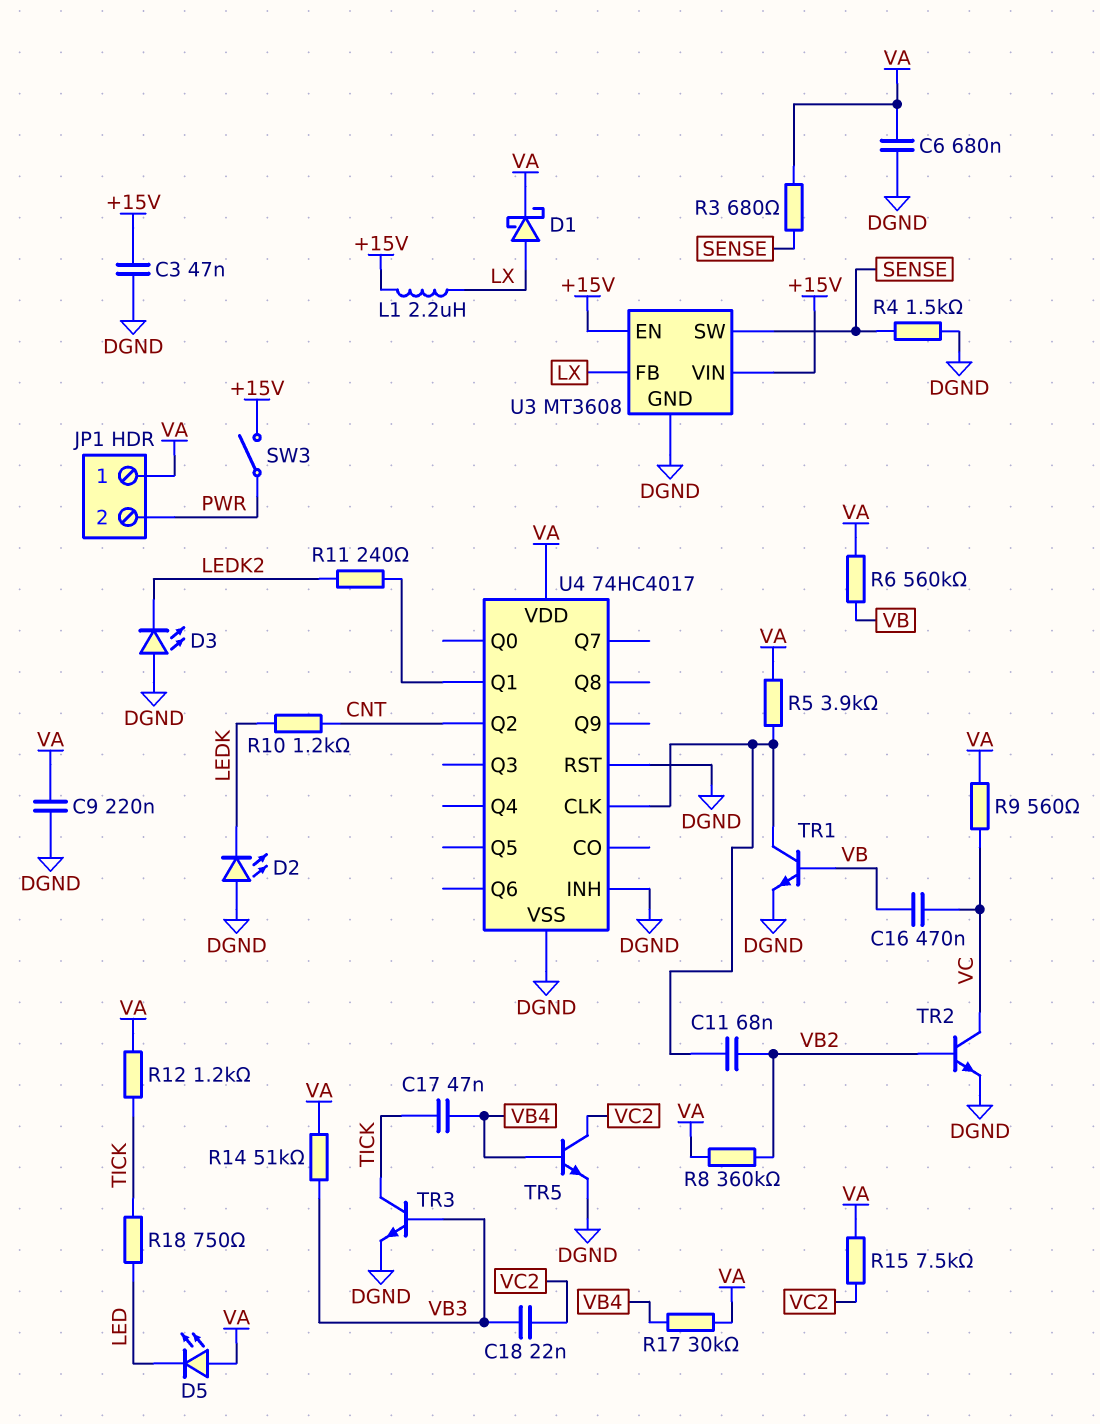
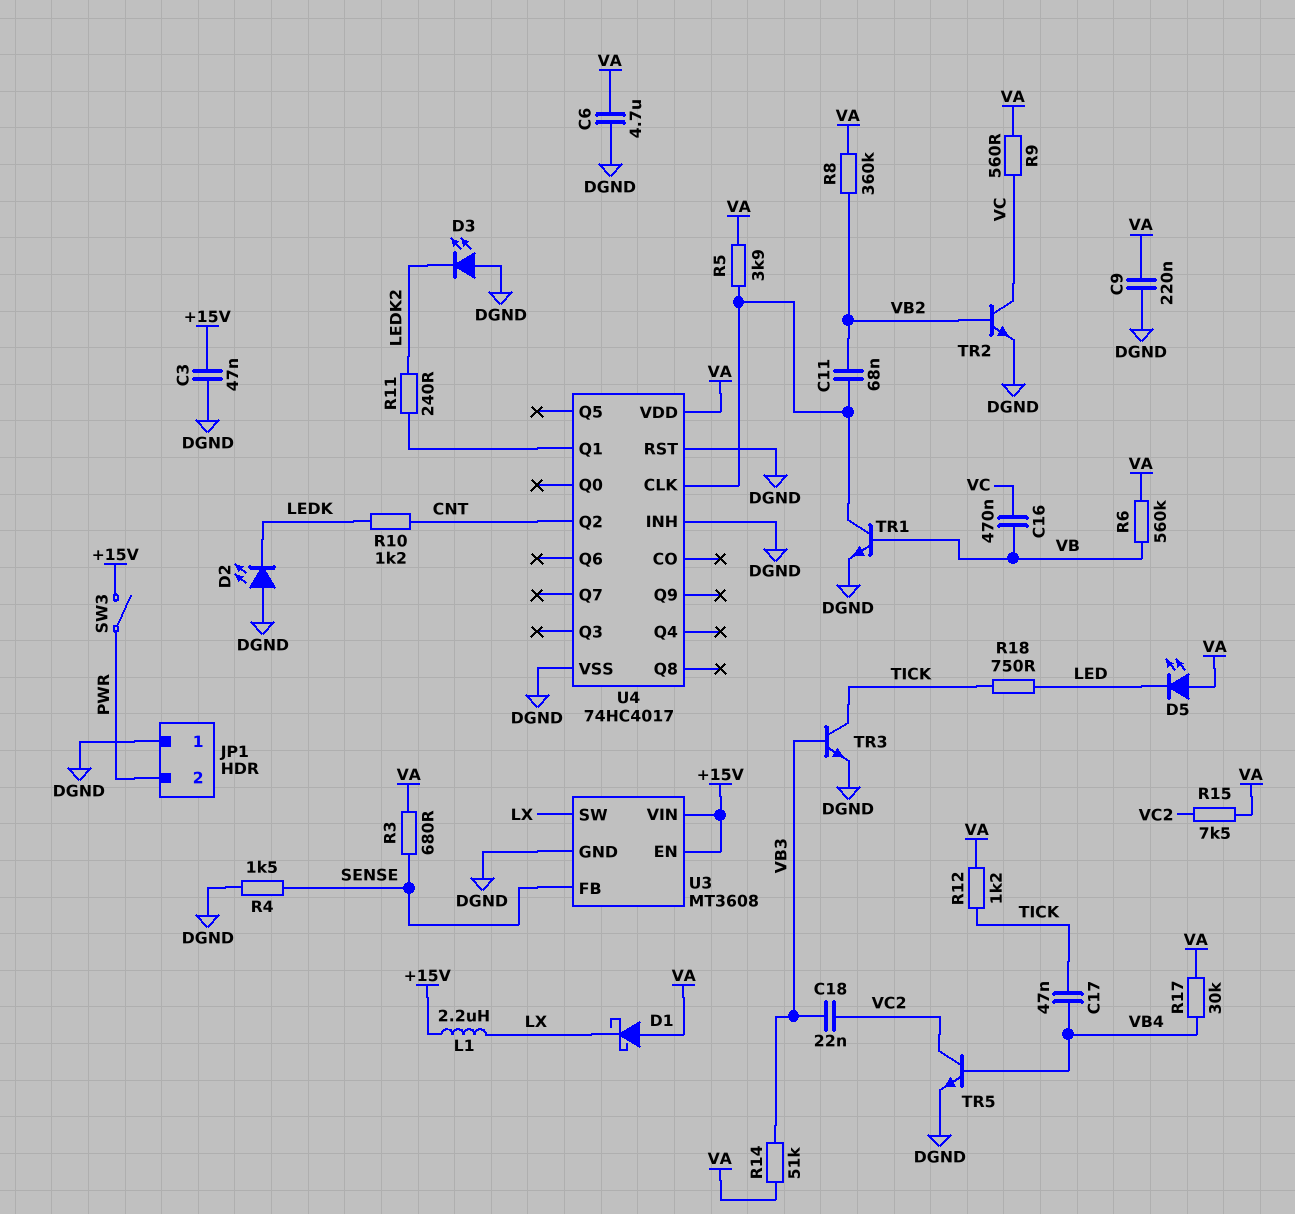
C6: 680nF (DGND, VA) -> 4.7uF (DGND, VA)
D1: schottky (A LX, K VA) -> schottky (A VA, K LX)
JP1 pin 1: VA -> DGND
U3 pin FB: LX -> SENSE
U3 pin SW: SENSE -> LX

